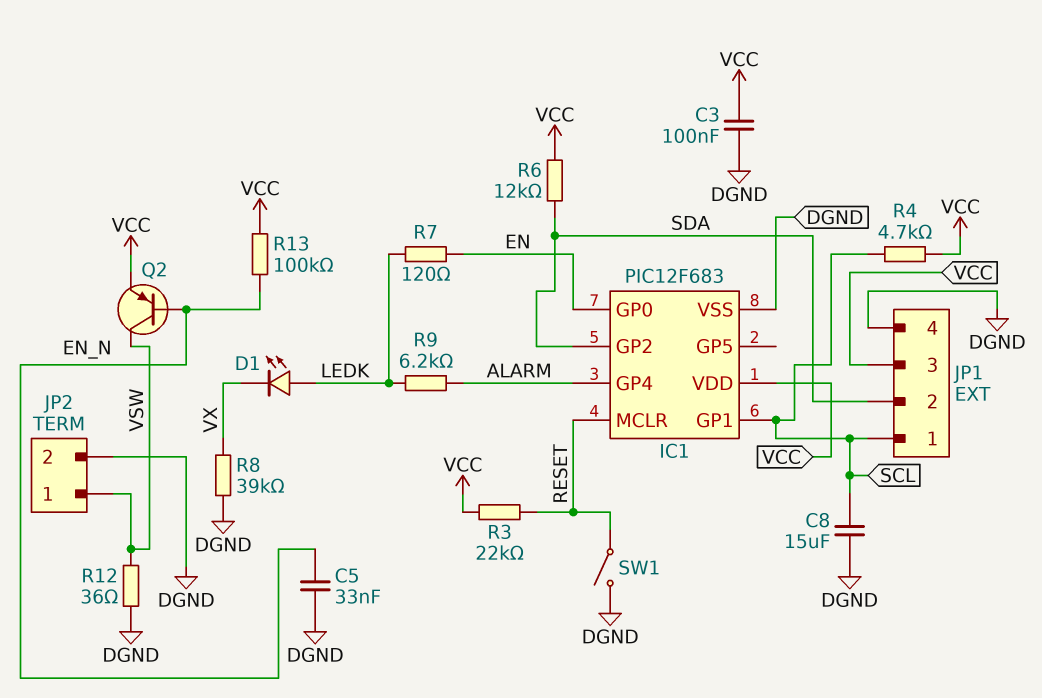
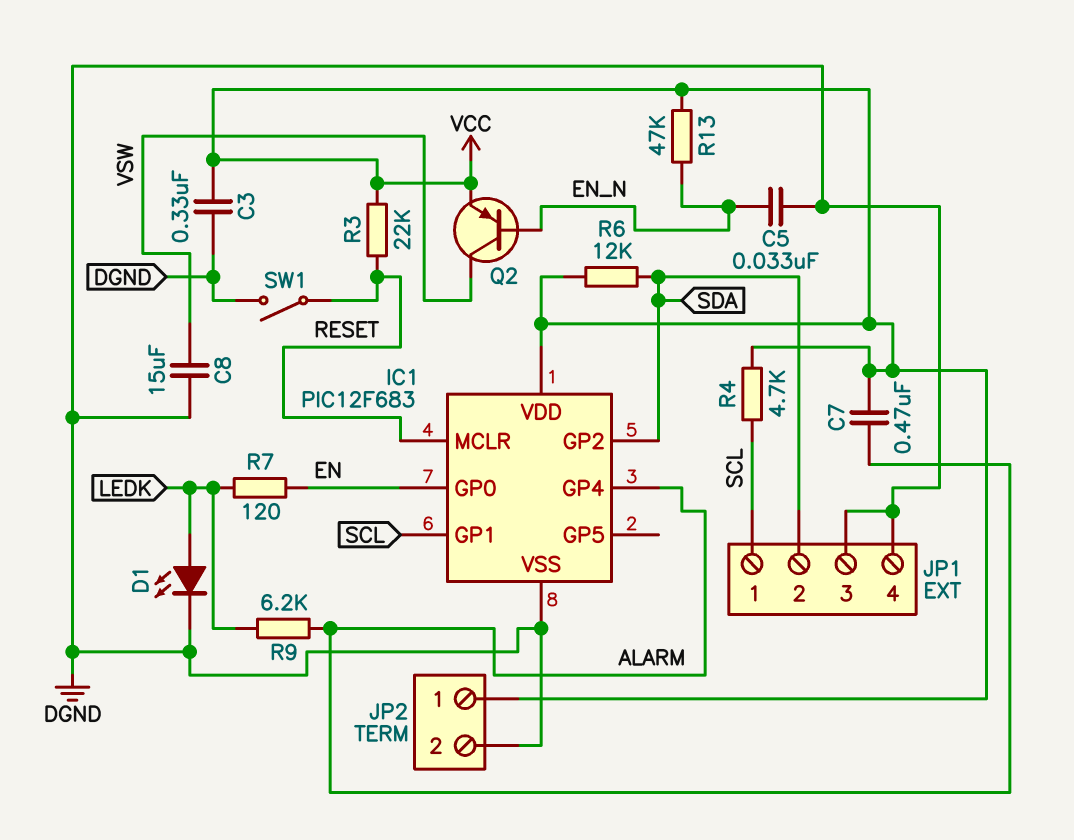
C3: 100nF (DGND, VCC) -> 330nF (DGND, VCC)
C7: none -> 470nF (ALARM, VCC)
C8: 15uF (DGND, SCL) -> 15uF (DGND, VSW)
D1: LED (A LEDK, K VX) -> LED (A LEDK, K DGND)
JP1 pin 3: VCC -> DGND
JP2 pin 1: VSW -> VCC
R8: 39k (DGND, VX) -> none
R12: 36 (DGND, VSW) -> none
R13: 100k (EN_N, VCC) -> 47k (EN_N, VCC)

